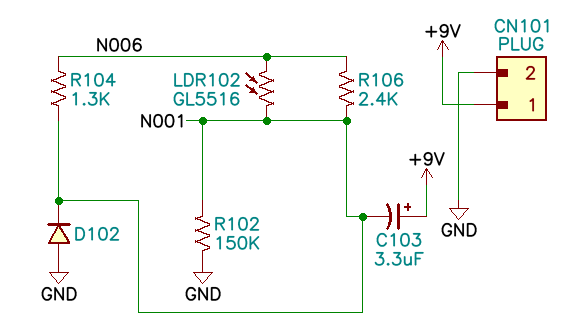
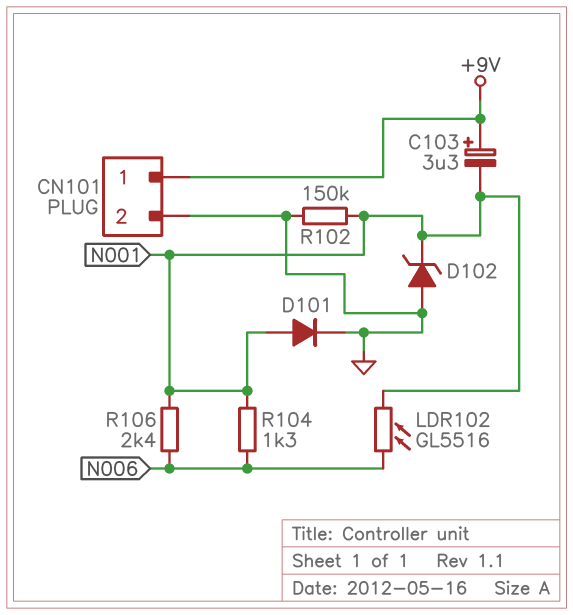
D101: none -> diode (A N001, K GND)
D102: diode (A GND, K N001) -> zener (A GND, K N001)

